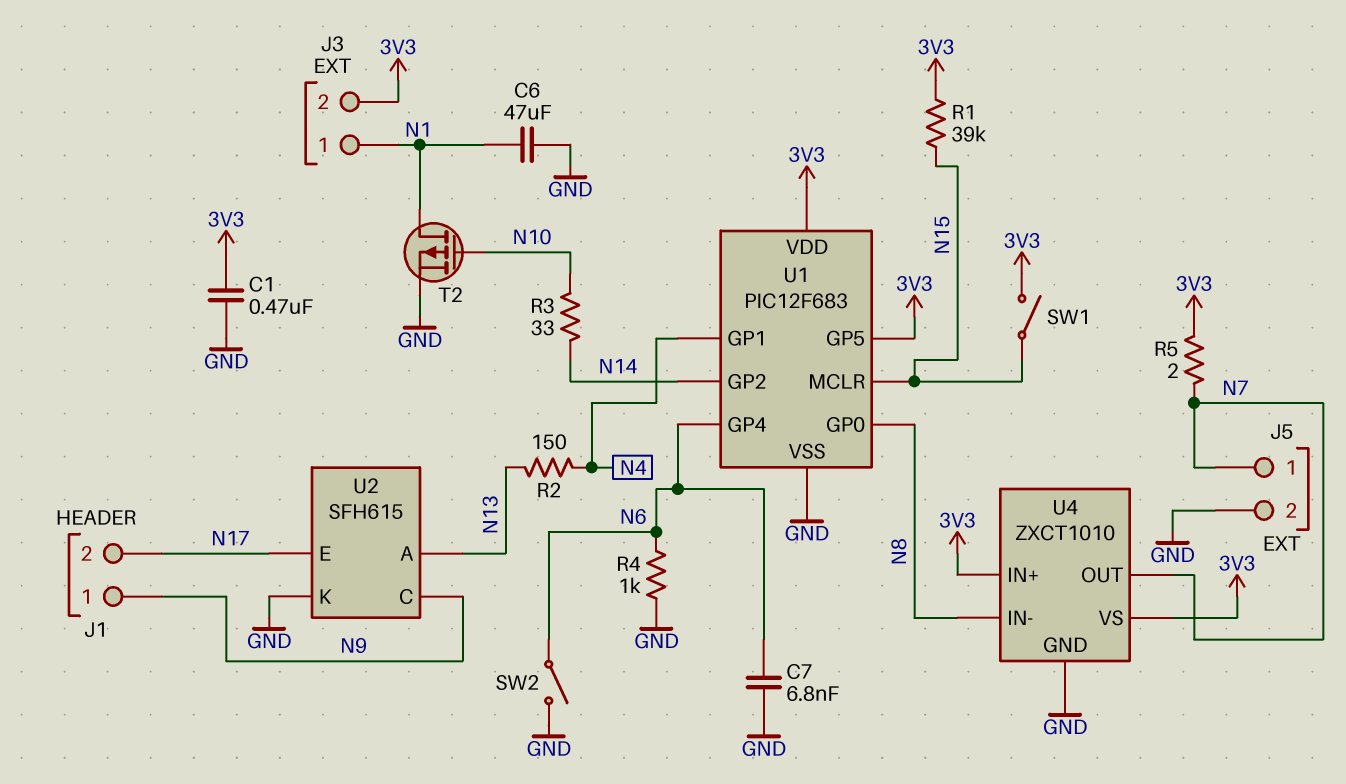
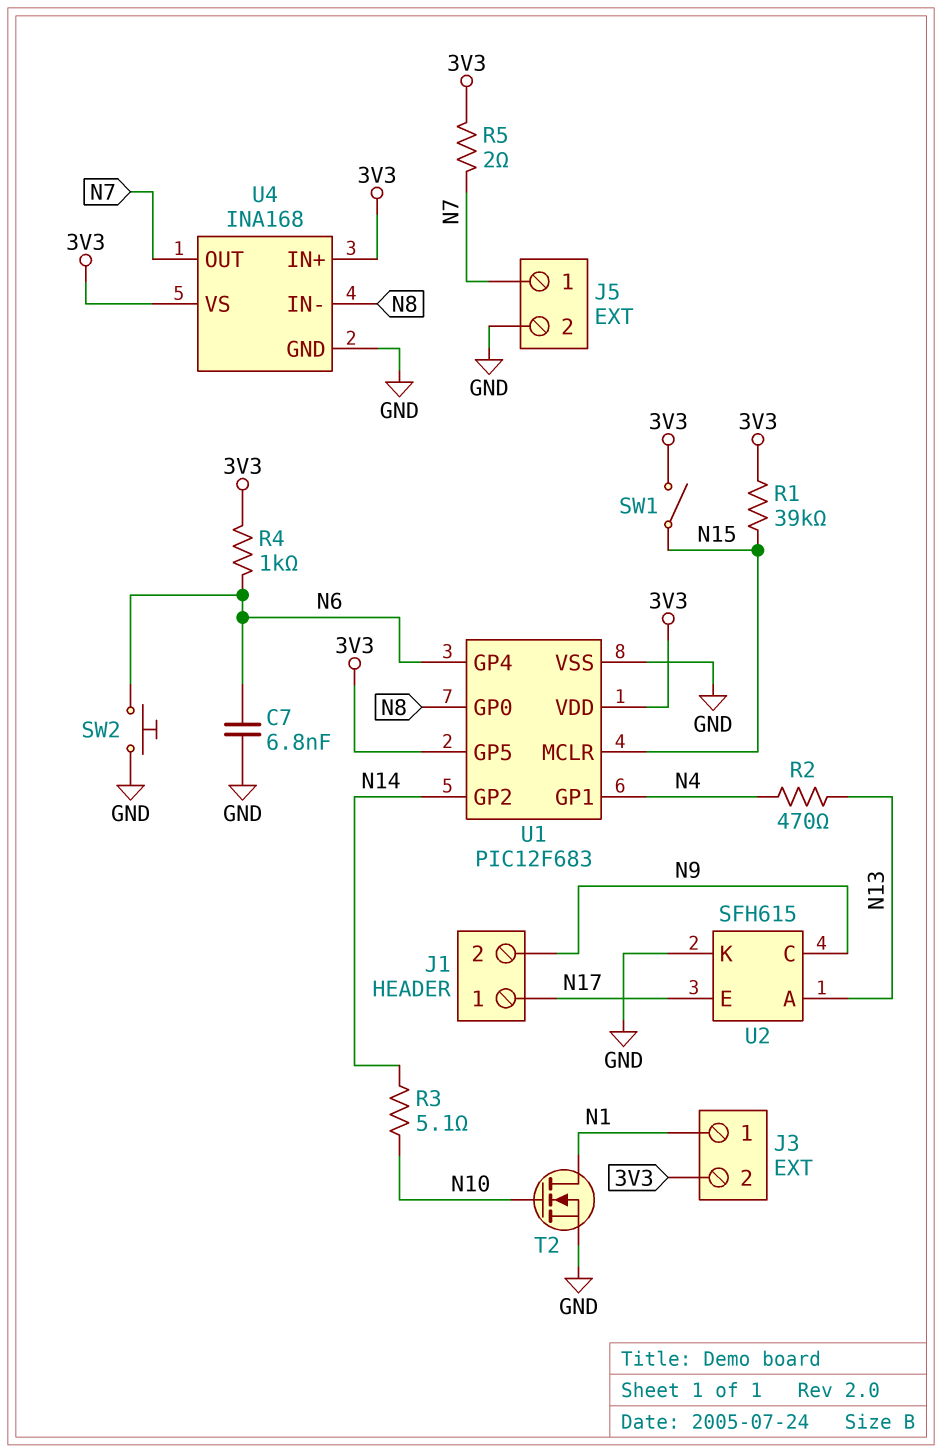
C1: 470nF (3V3, GND) -> none
C6: 47uF (GND, N1) -> none
J1 pin 1: N9 -> N17
J1 pin 2: N17 -> N9
R2: 150 (N4, N13) -> 470 (N4, N13)
R3: 33 (N10, N14) -> 5.1 (N10, N14)
R4: 1k (GND, N6) -> 1k (3V3, N6)
SW2: switch (GND, N6) -> button (GND, N6)
T2: PMOS (G N10, D N1, S GND) -> NMOS (G N10, D N1, S GND)
U4: ZXCT1010 -> INA168

